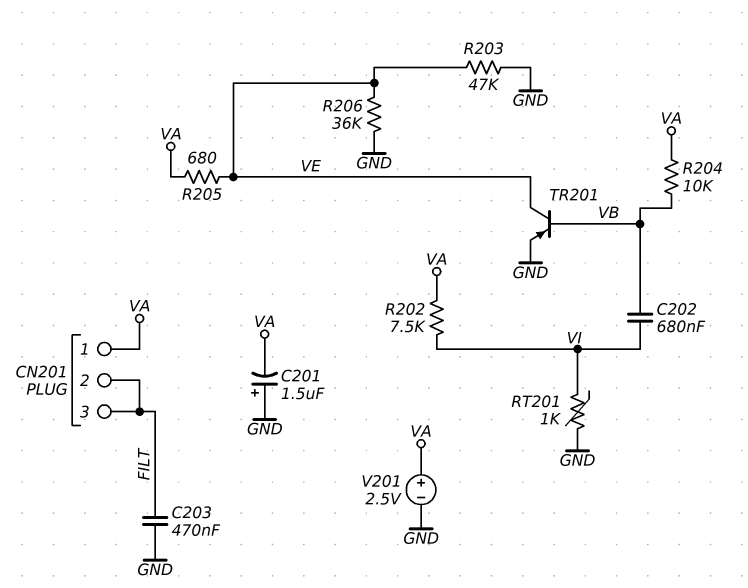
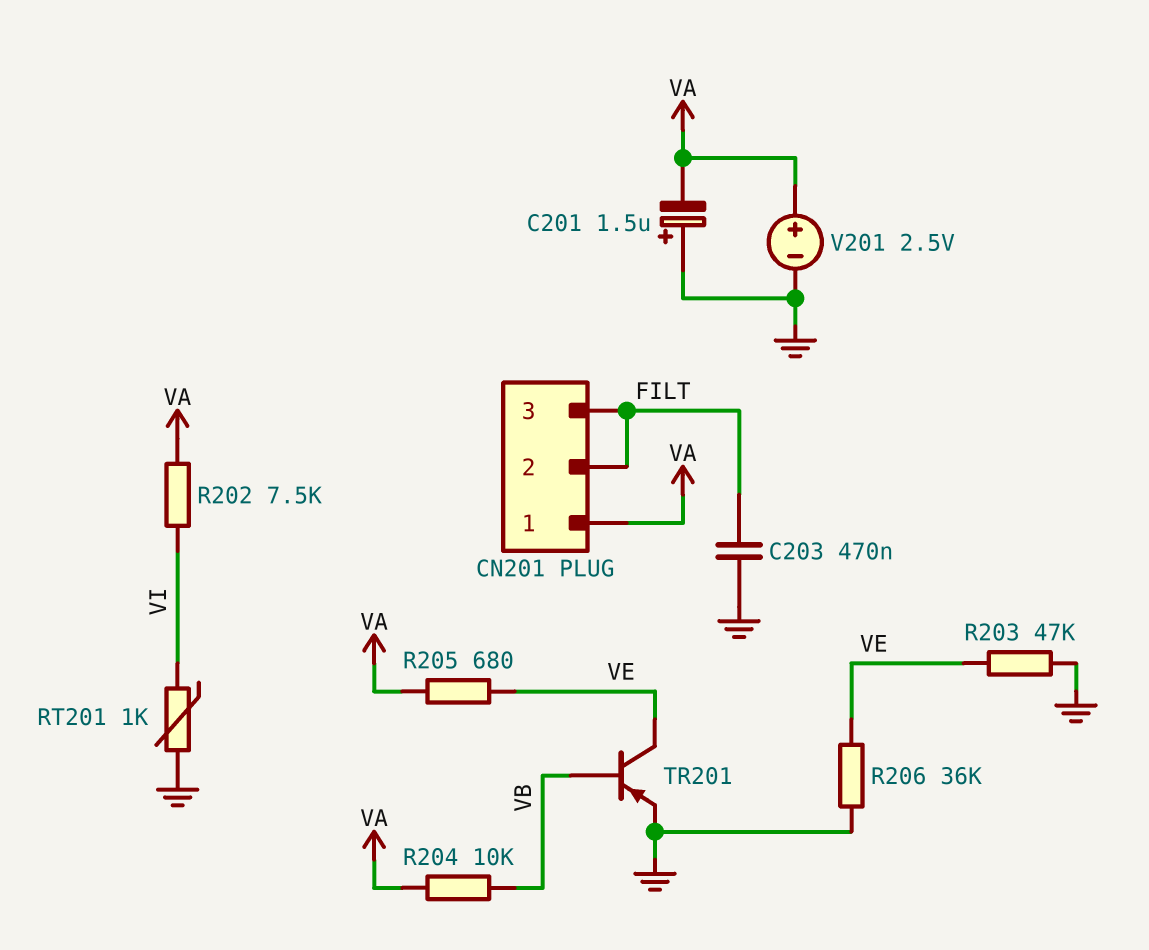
C202: 680nF (VB, VI) -> none

